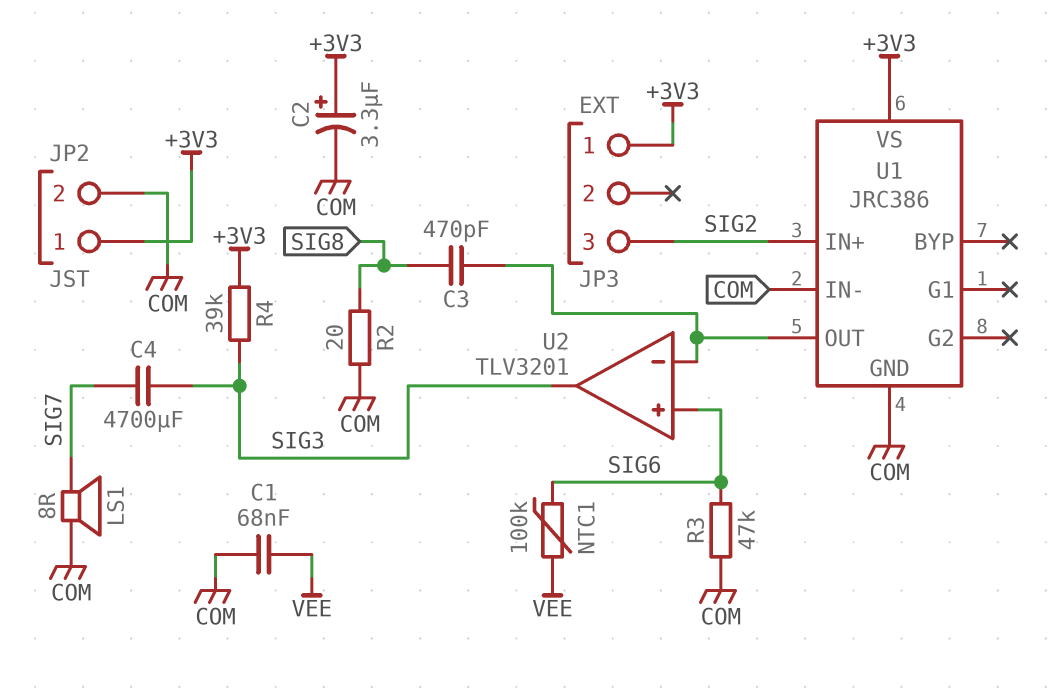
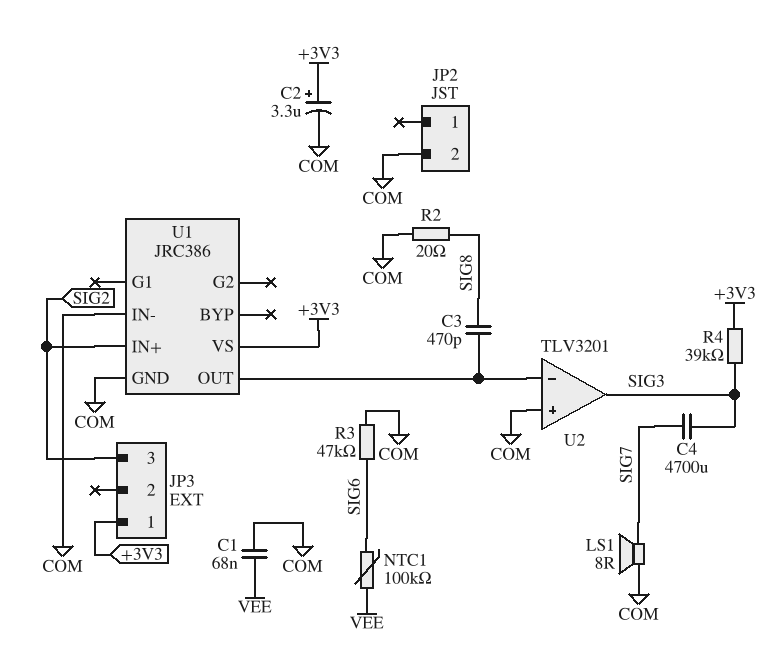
JP2 pin 1: +3V3 -> none
U2 pin in+: SIG6 -> COM

